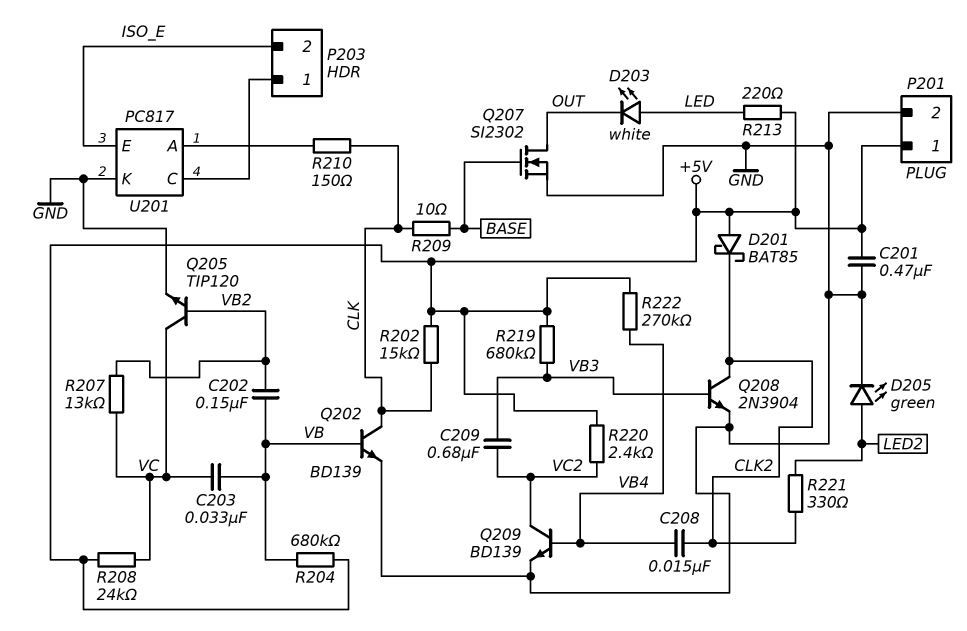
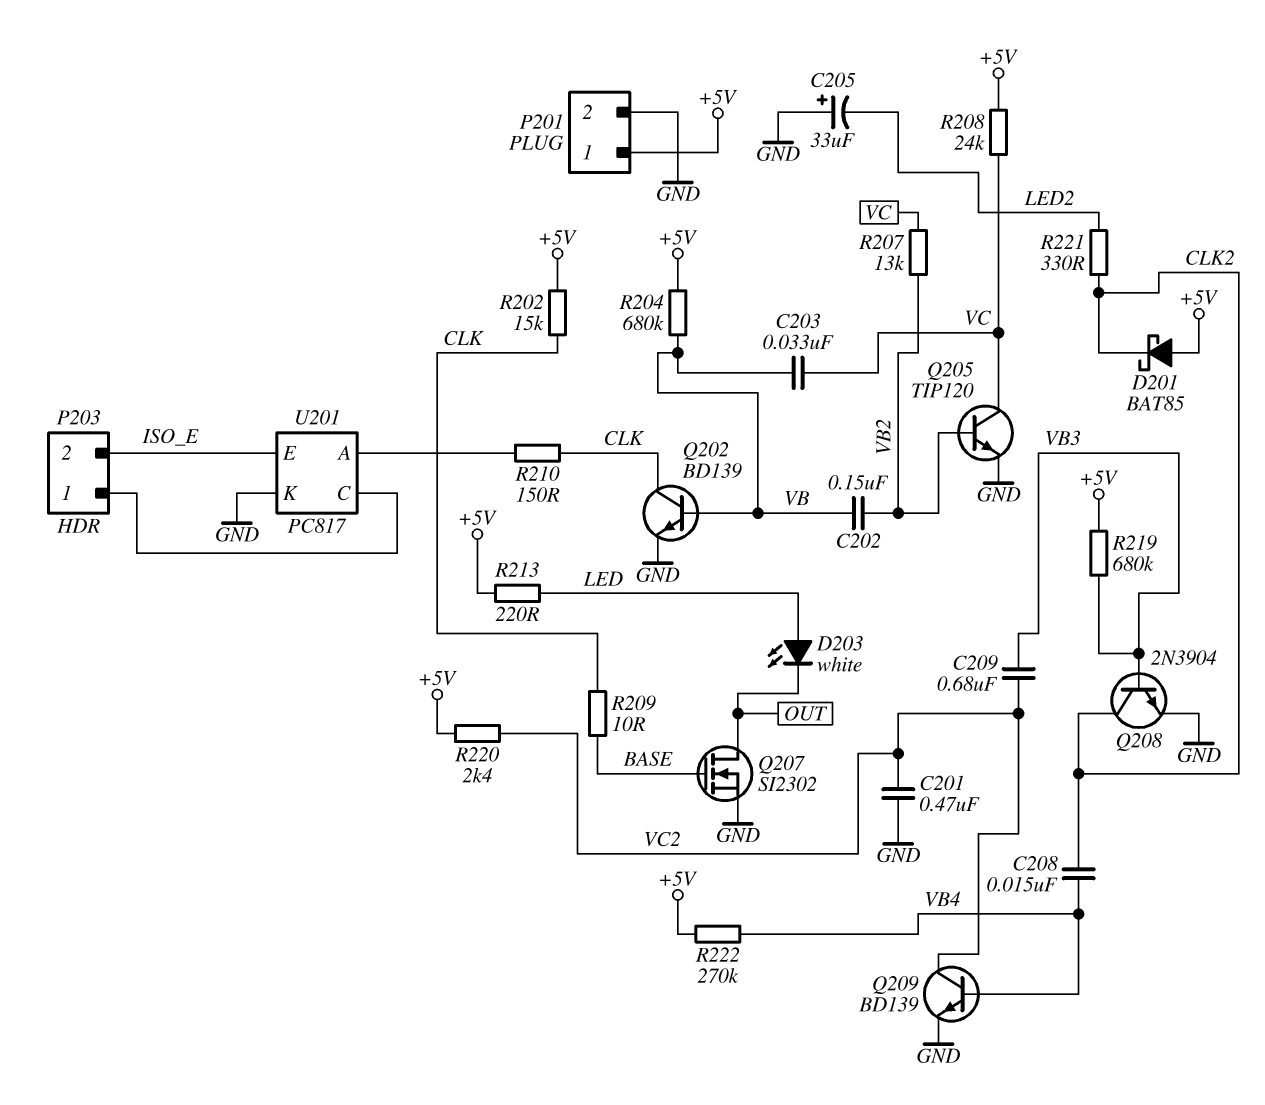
C201: 470nF (+5V, GND) -> 470nF (GND, VC2)
C205: none -> 33uF (plus GND, minus LED2)
D205: LED green (A LED2, K GND) -> none

